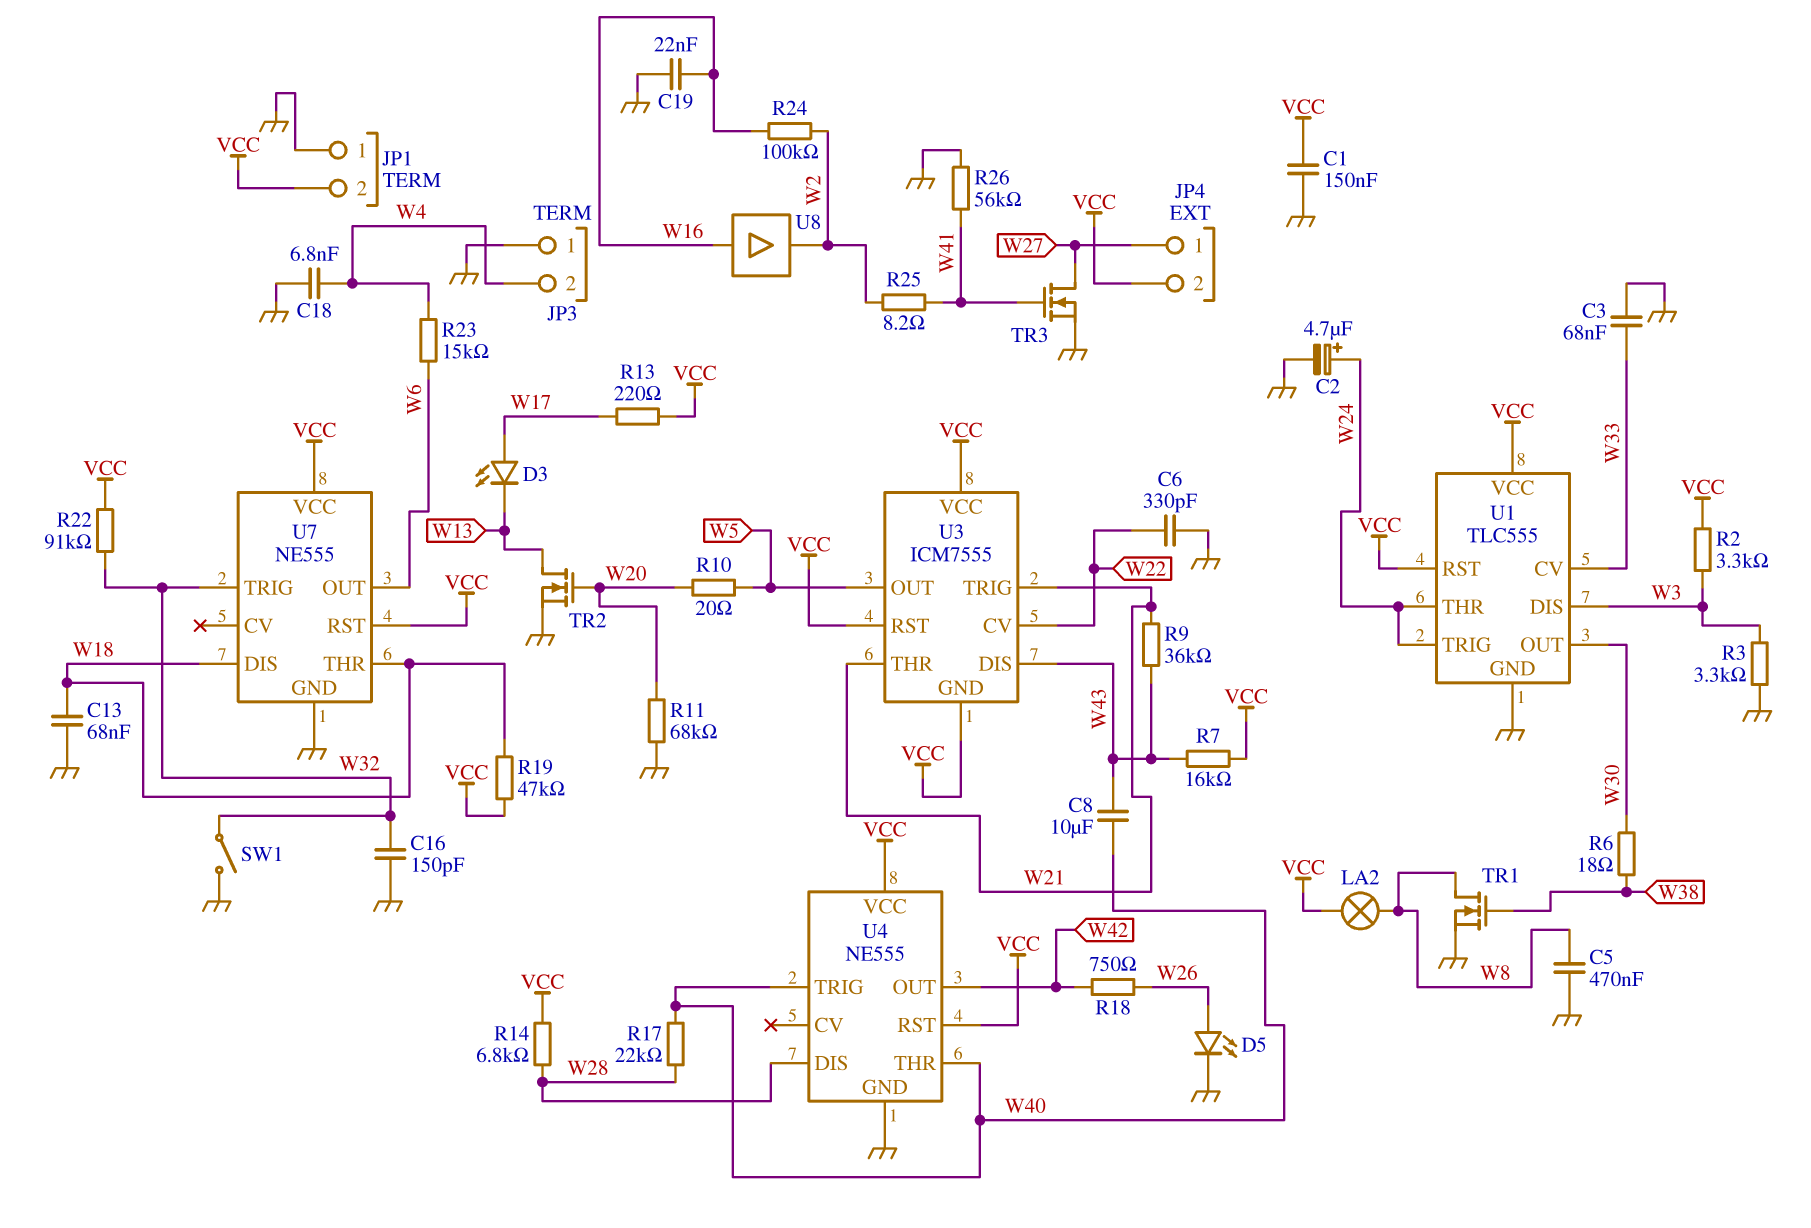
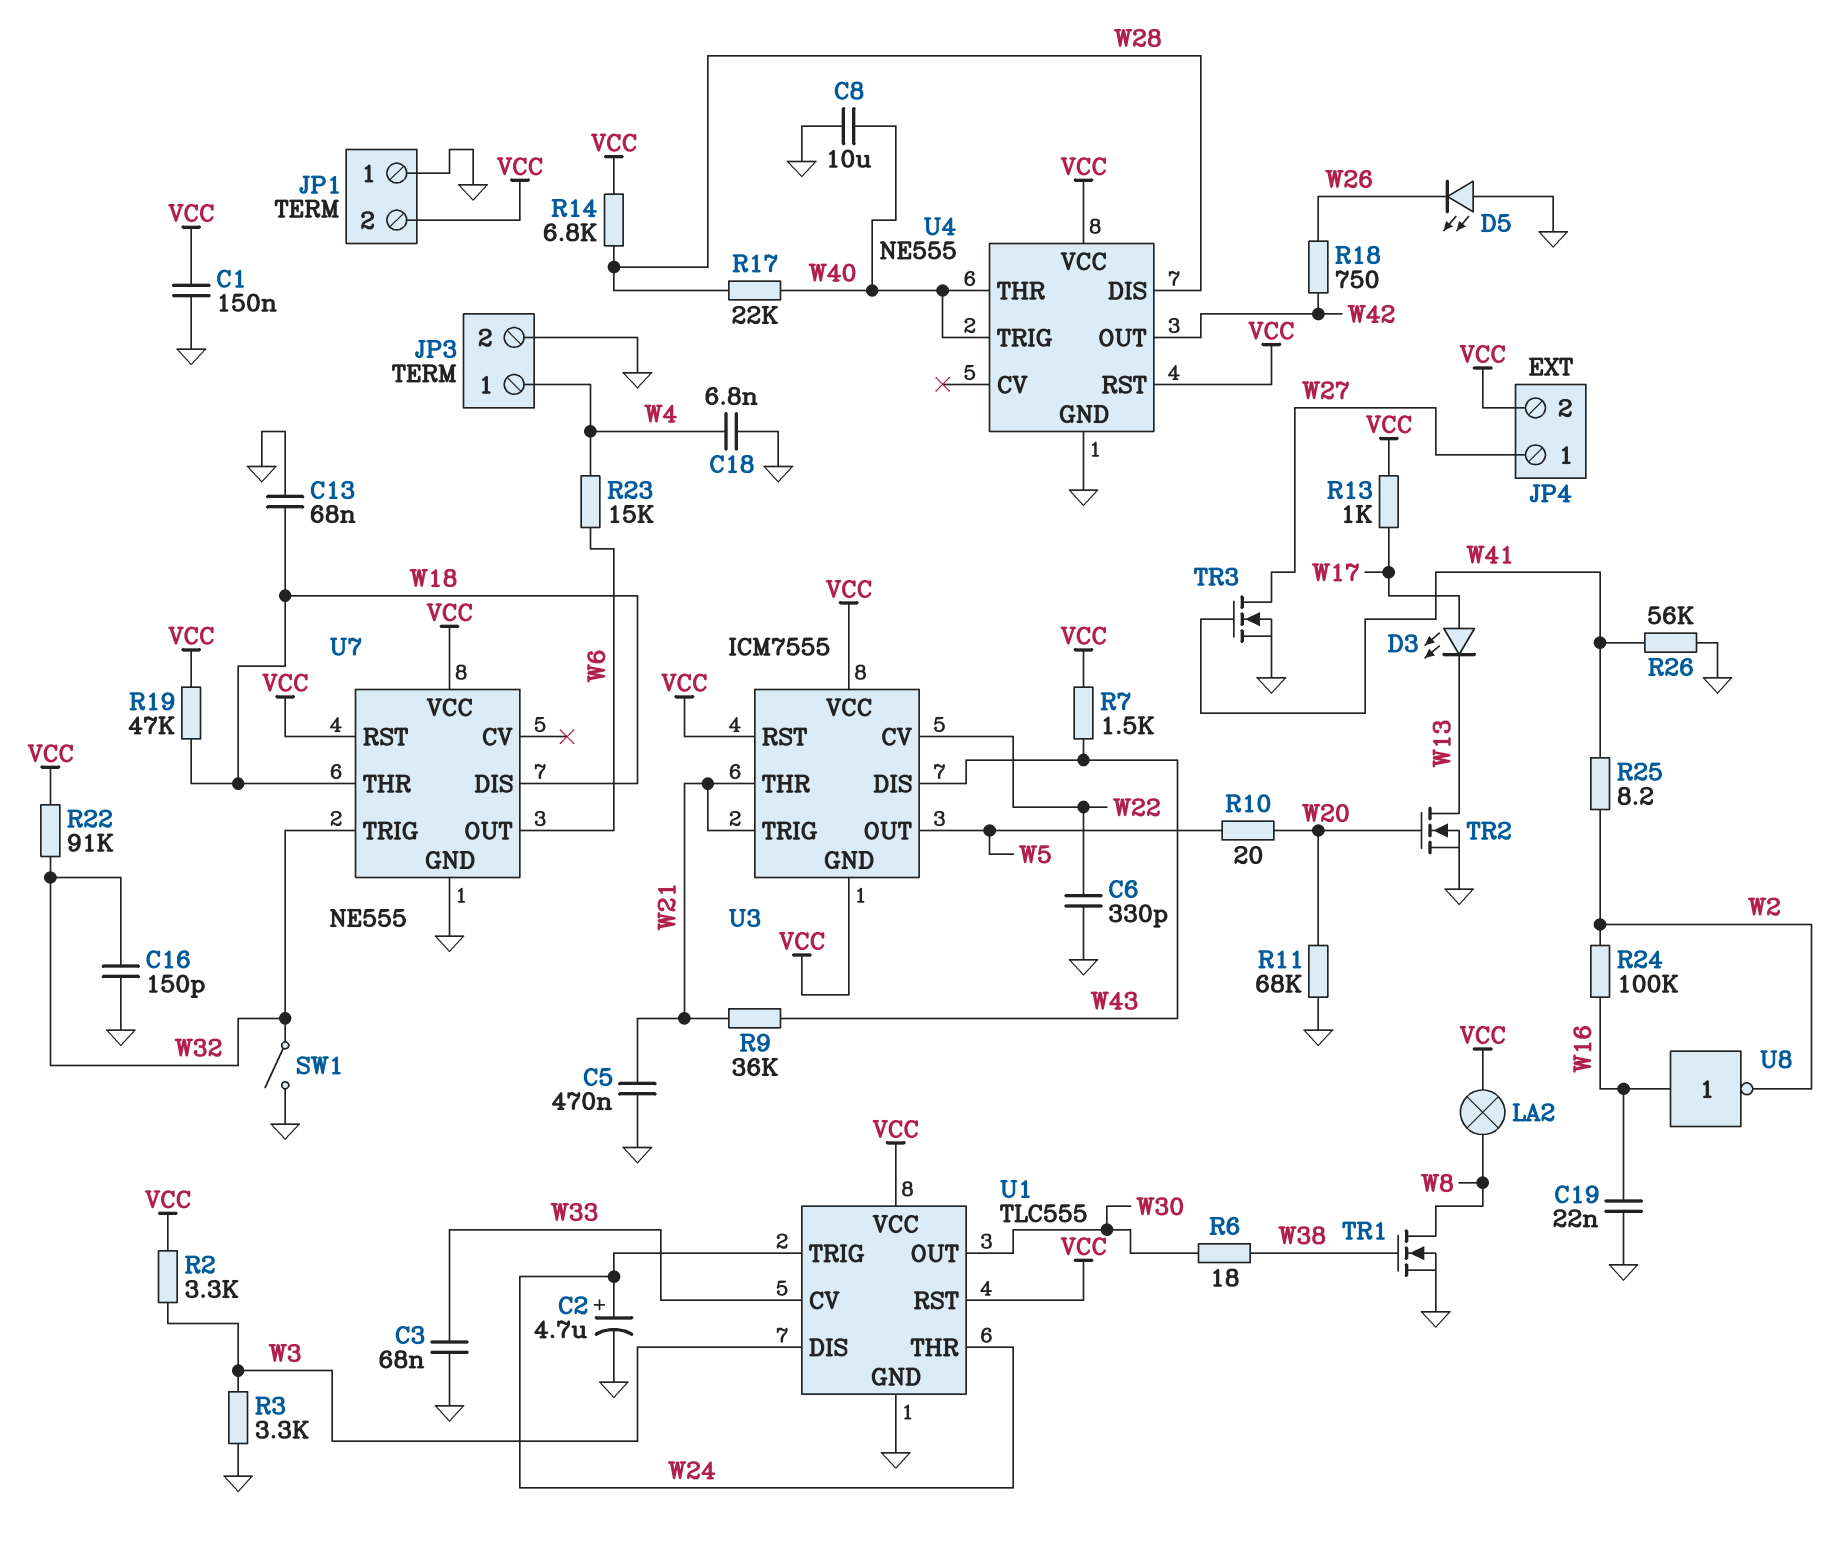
C5: 470nF (GND, W8) -> 470nF (GND, W21)
C8: 10uF (W40, W43) -> 10uF (GND, W40)
D5: LED (A W26, K GND) -> LED (A GND, K W26)
JP3 pin 1: GND -> W4
JP3 pin 2: W4 -> GND
R7: 16k (VCC, W43) -> 1.5k (VCC, W43)
R13: 220 (VCC, W17) -> 1k (VCC, W17)
U8: buffer (in W16, out W2) -> NOT (in W16, out W2)

